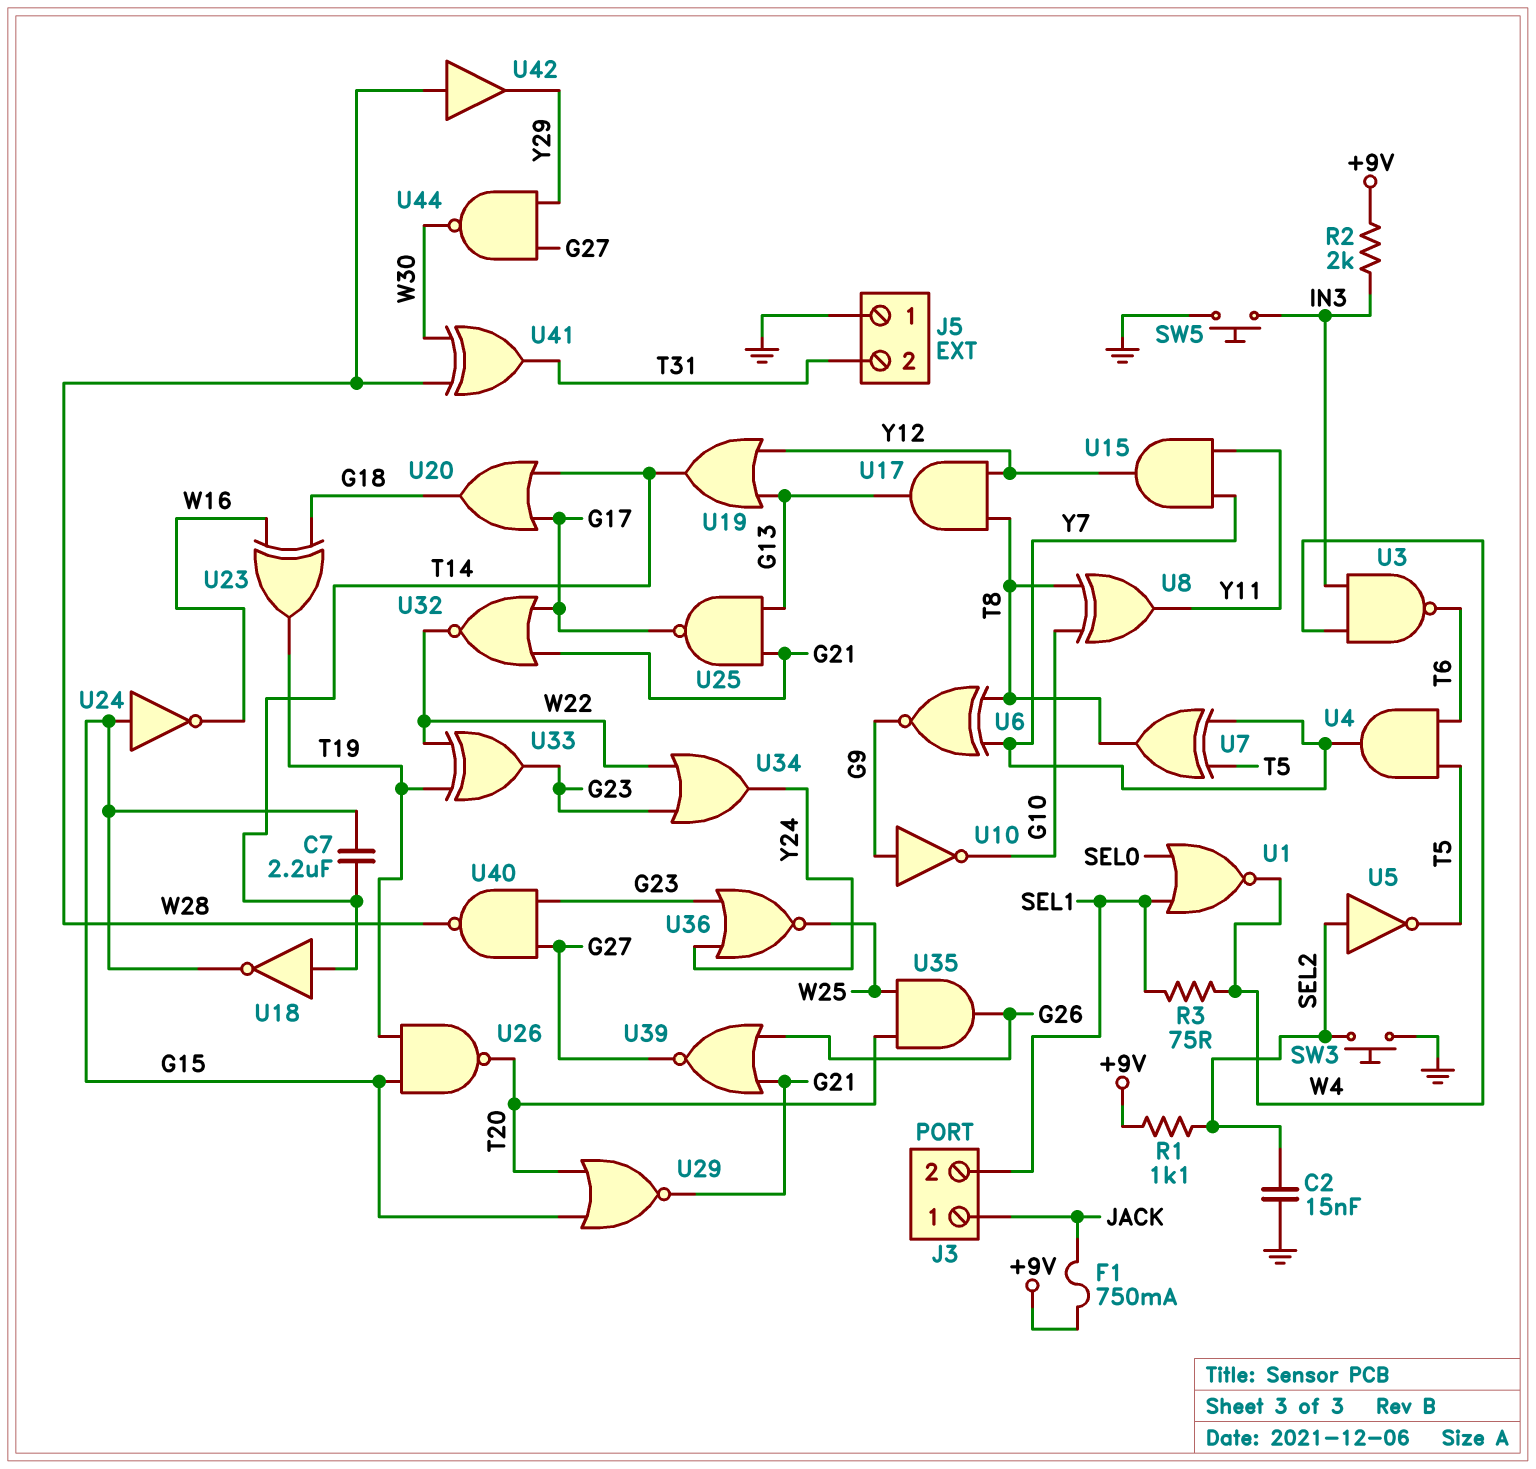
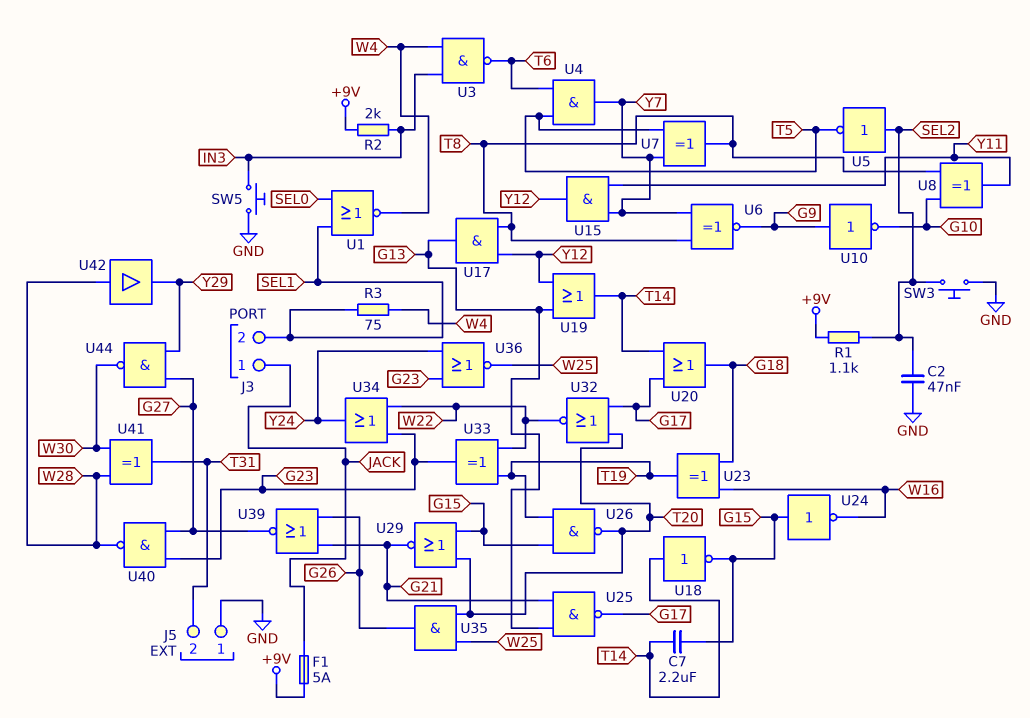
C2: 15nF (GND, SEL2) -> 47nF (GND, SEL2)
F1: 750mA (+9V, JACK) -> 5A (+9V, JACK)
U32: NOR (in G17, in G21, out W22) -> NOR (in G17, in T20, out W22)

